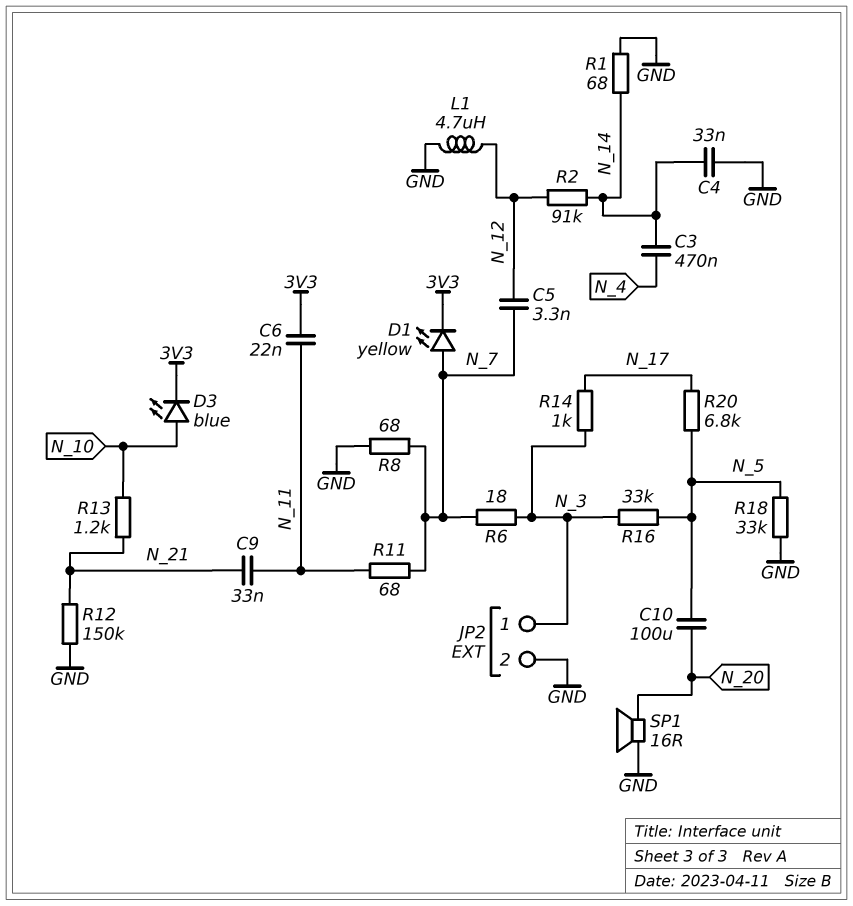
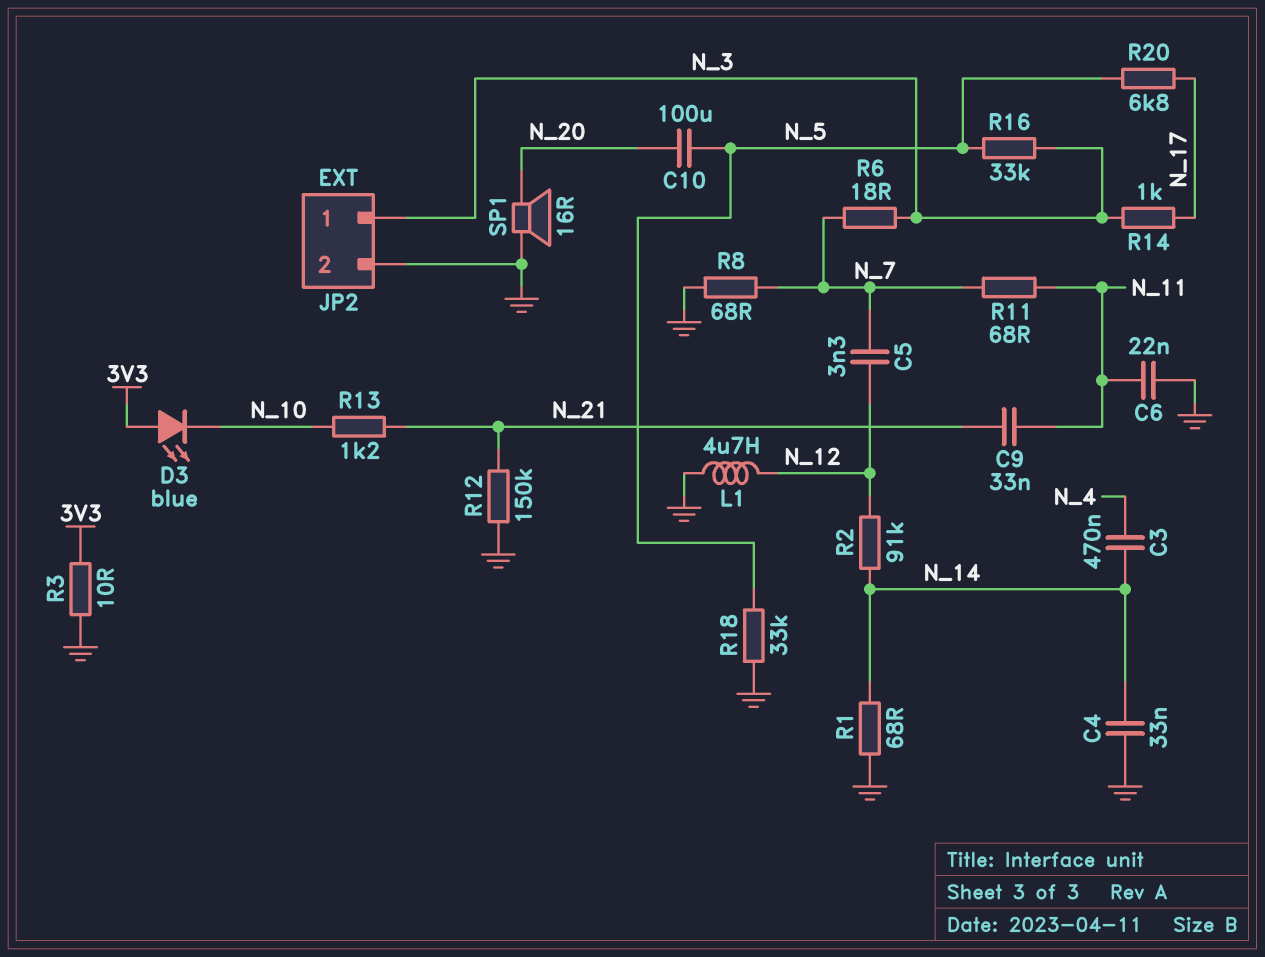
C6: 22nF (3V3, N_11) -> 22nF (GND, N_11)
D1: LED yellow (A N_7, K 3V3) -> none
D3: LED blue (A N_10, K 3V3) -> LED blue (A 3V3, K N_10)
R3: none -> 10 (3V3, GND)

